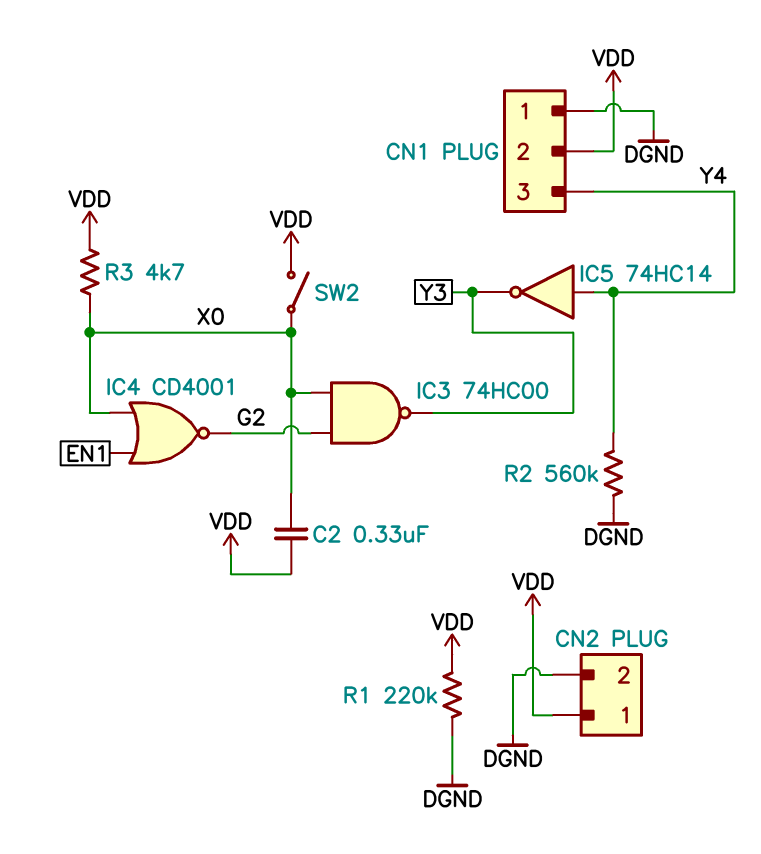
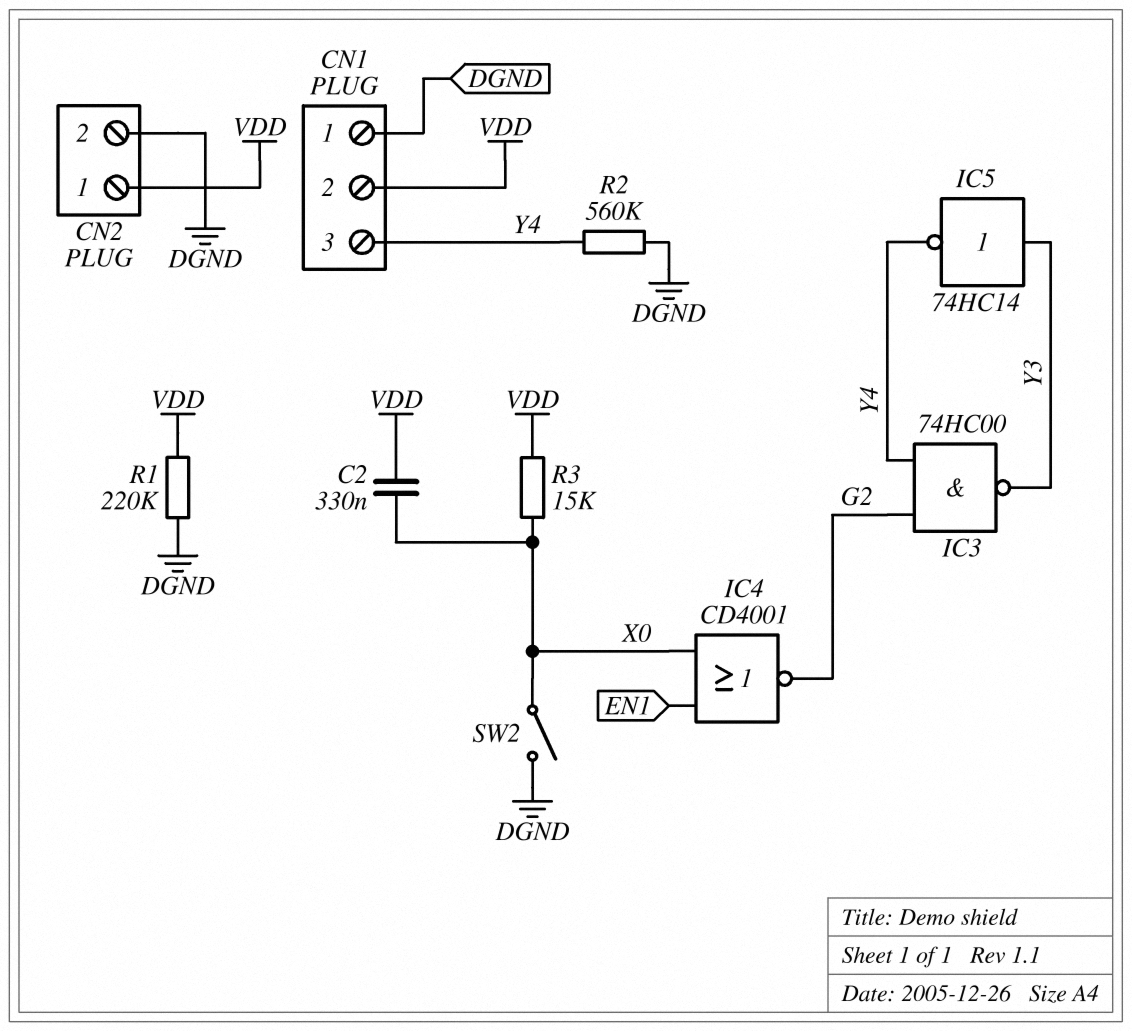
IC3: NAND 74HC00 (in G2, in X0, out Y3) -> NAND 74HC00 (in G2, in Y4, out Y3)
IC5: NOT 74HC14 (in Y4, out Y3) -> NOT 74HC14 (in Y3, out Y4)
R3: 4.7k (VDD, X0) -> 15k (VDD, X0)
SW2: switch (VDD, X0) -> switch (DGND, X0)

